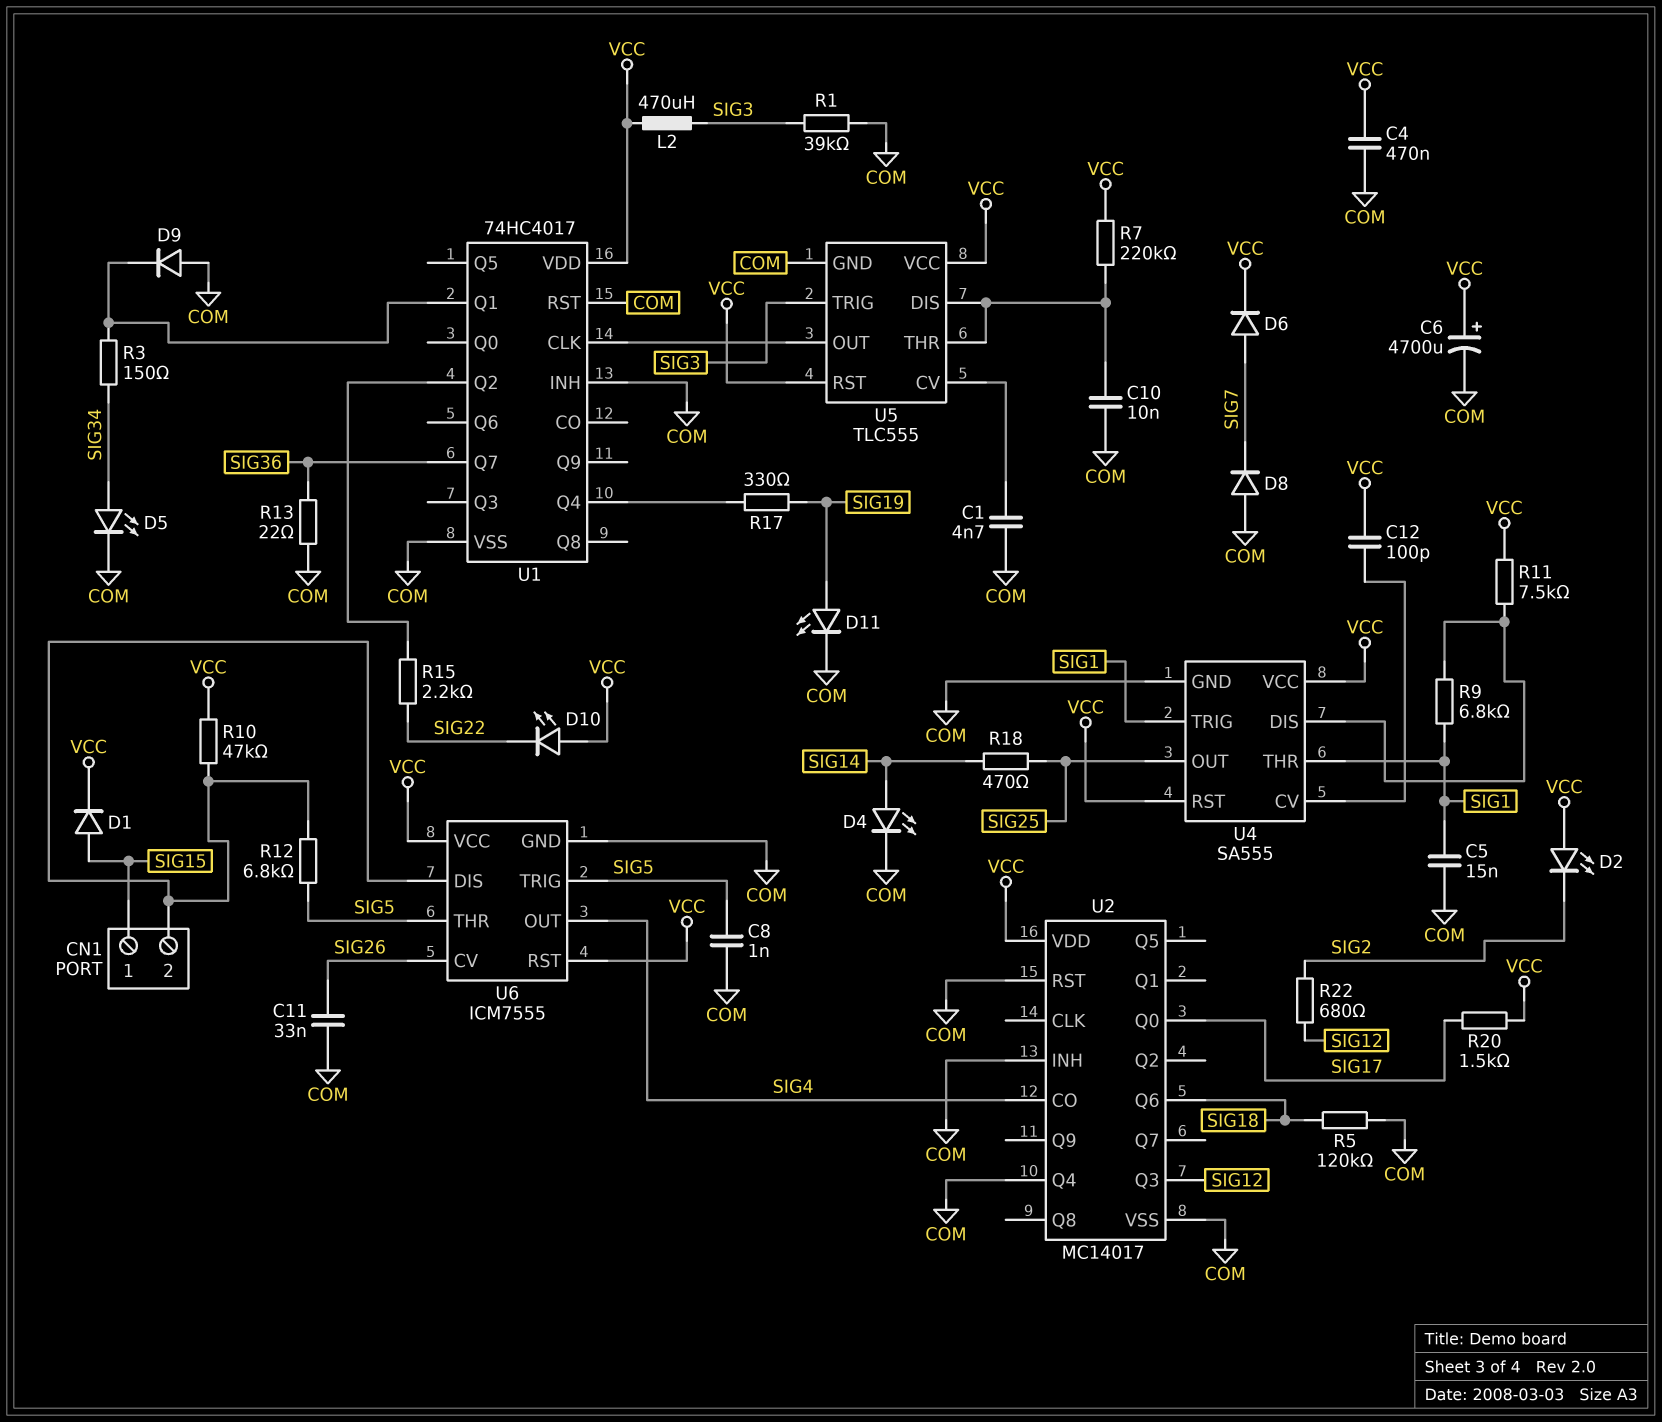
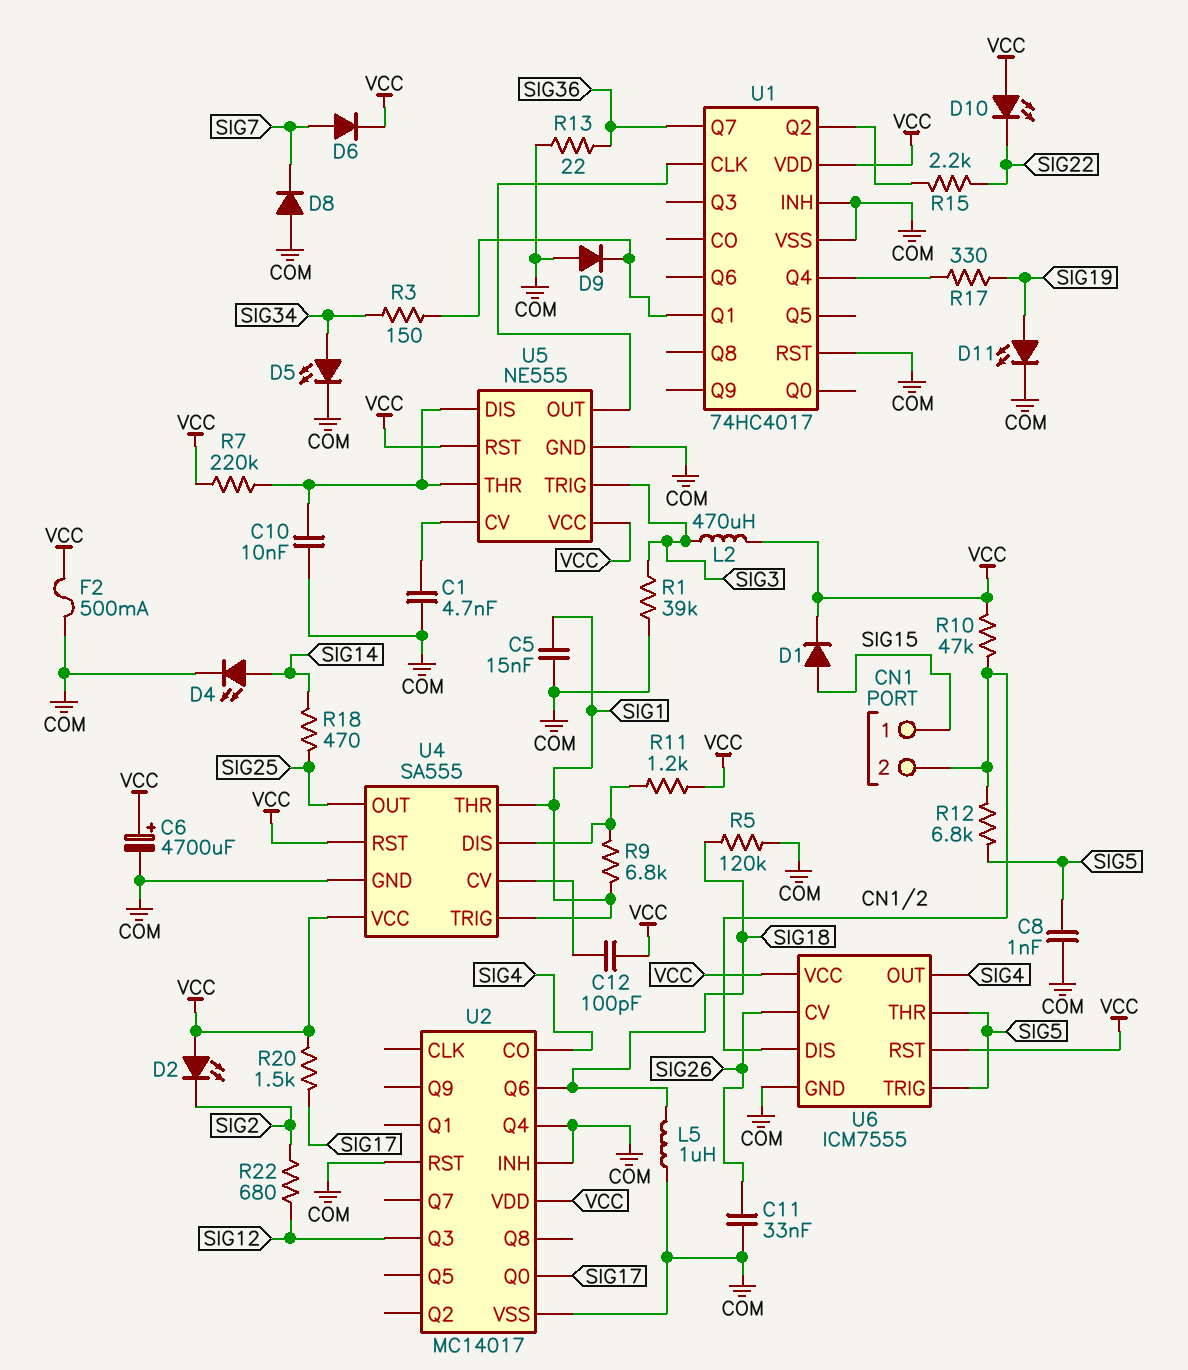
C4: 470nF (COM, VCC) -> none
F2: none -> 500mA (COM, VCC)
L5: none -> 1uH (COM, SIG18)
R11: 7.5k (U4/DIS, VCC) -> 1.2k (U4/DIS, VCC)
U5: TLC555 -> NE555

